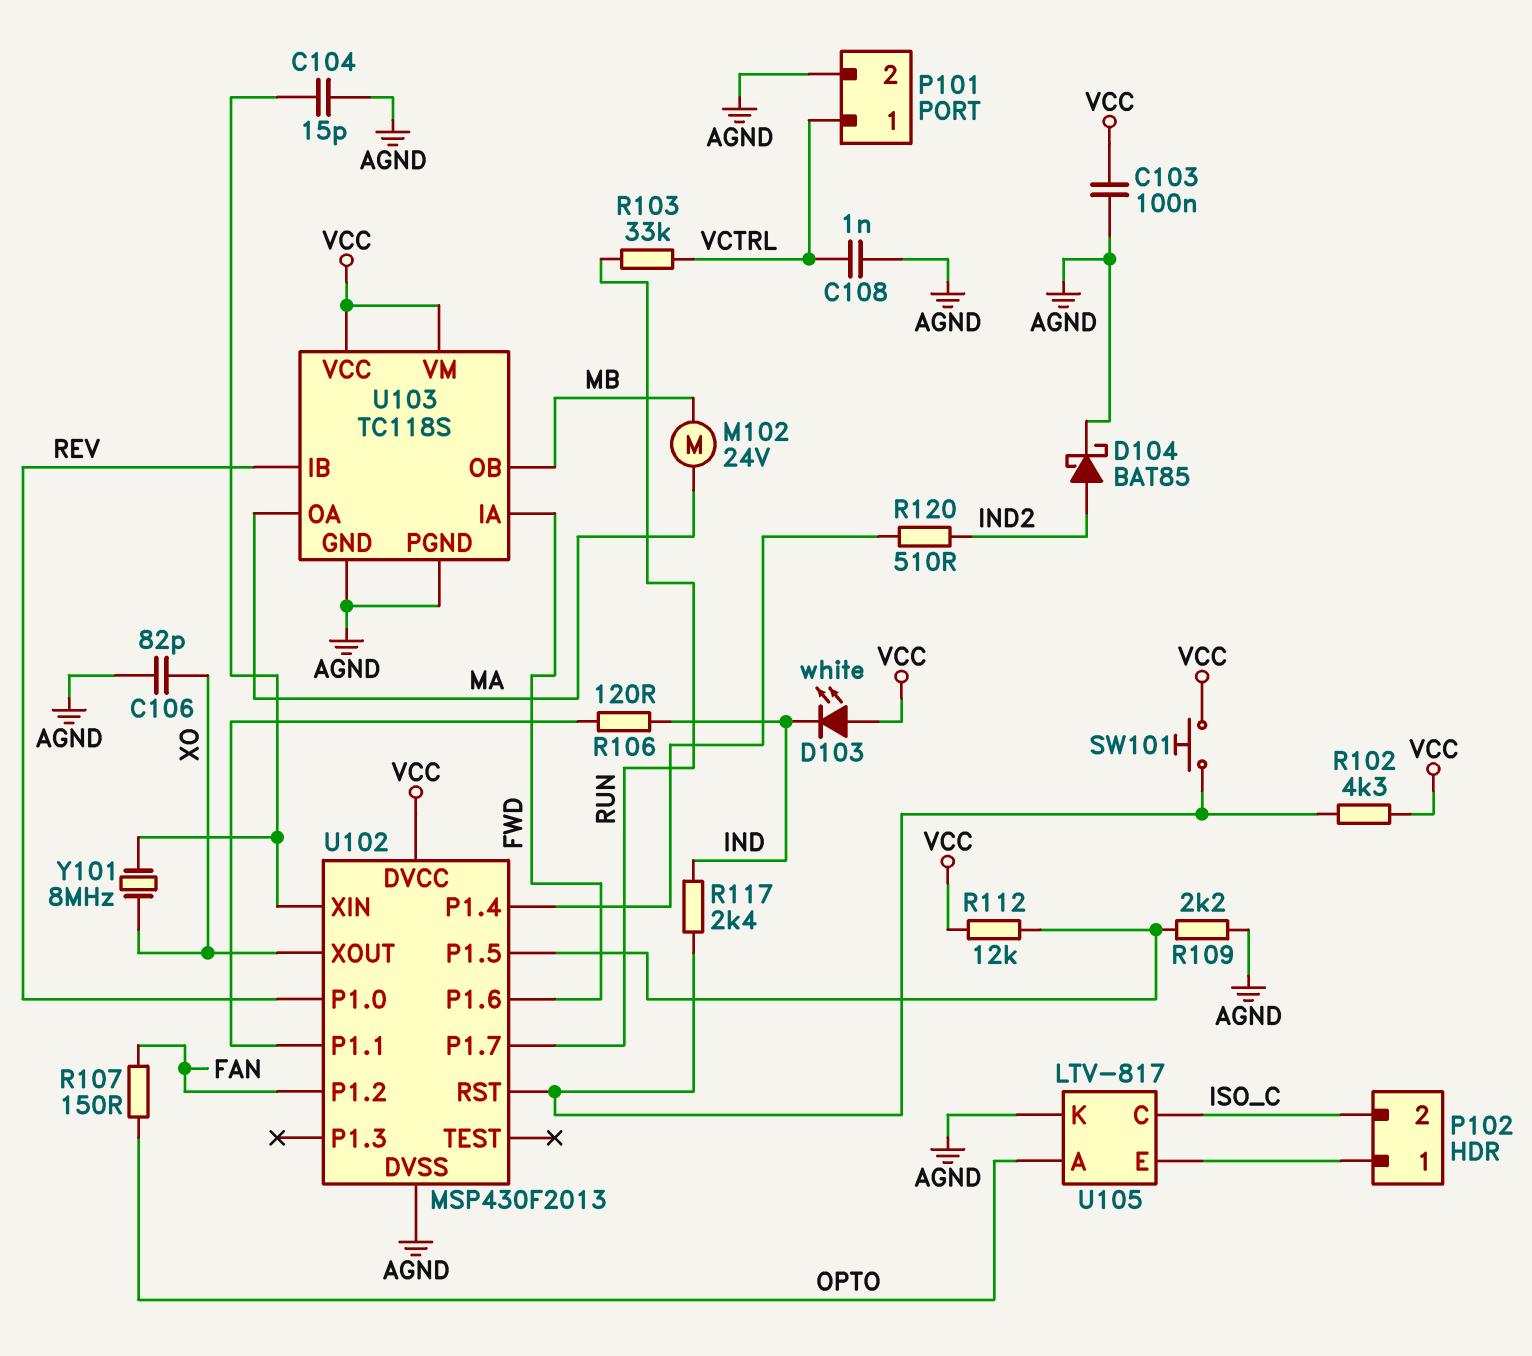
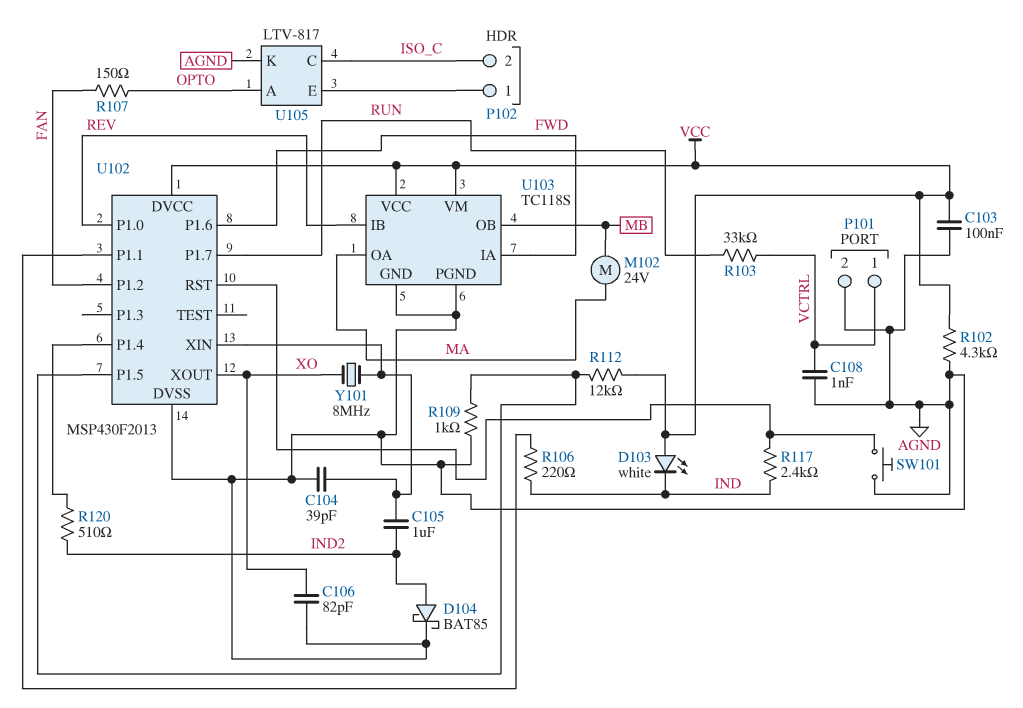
C104: 15pF (AGND, U102/XIN) -> 39pF (AGND, U102/XIN)
C105: none -> 1uF (IND2, U102/XIN)
R102: 4.3k (U102/RST, VCC) -> 4.3k (AGND, VCC)
R106: 120 (IND, U102/P1.1) -> 220 (IND, U102/P1.1)
R109: 2.2k (AGND, U102/P1.5) -> 1k (AGND, U102/P1.5)
SW101: button (U102/RST, VCC) -> button (AGND, U102/RST)

